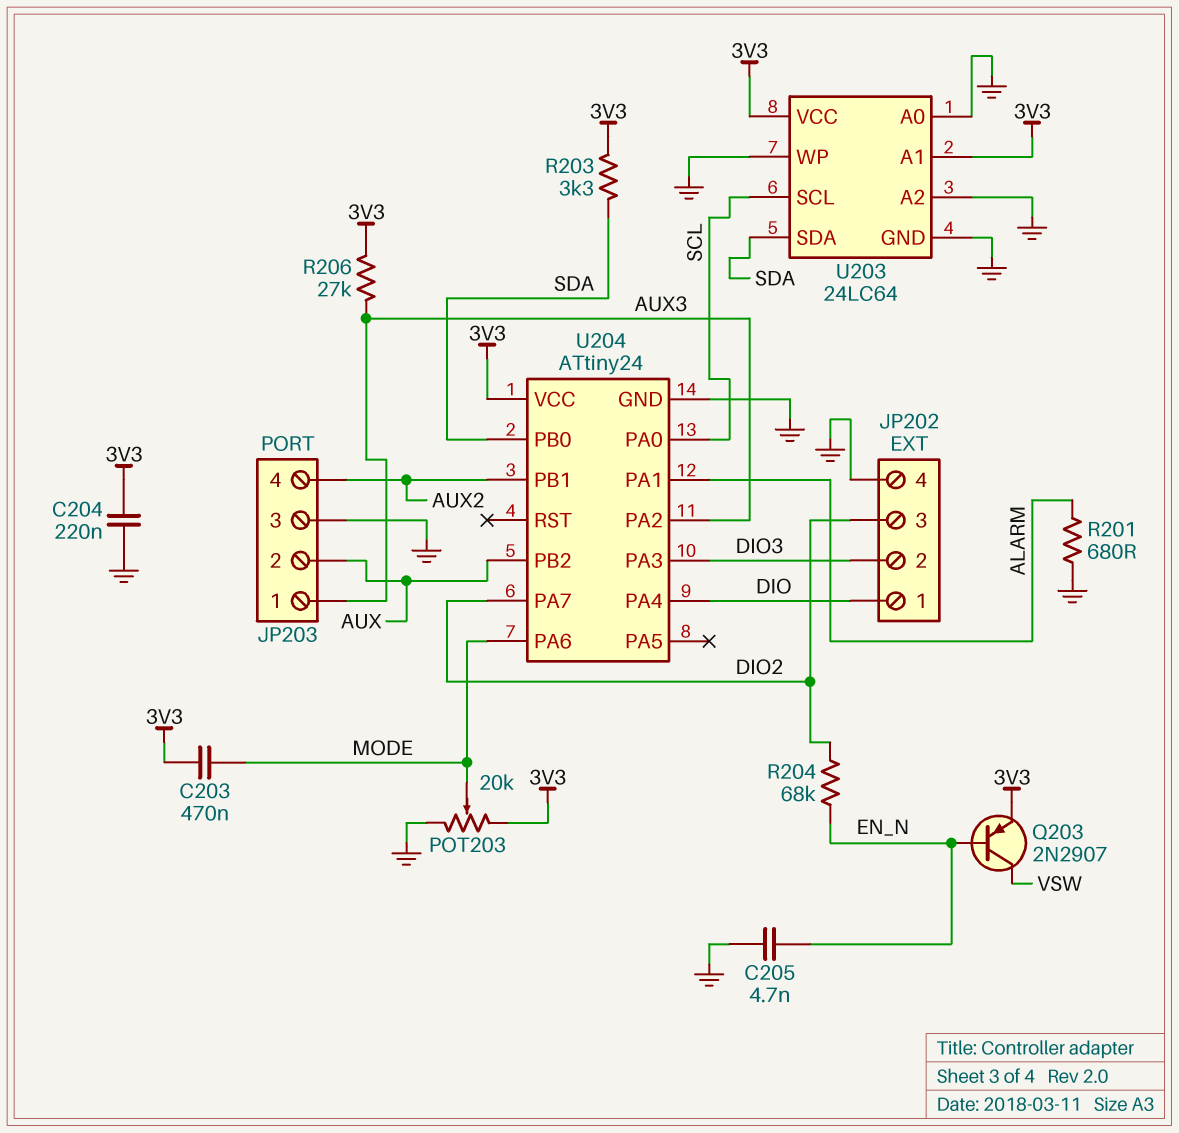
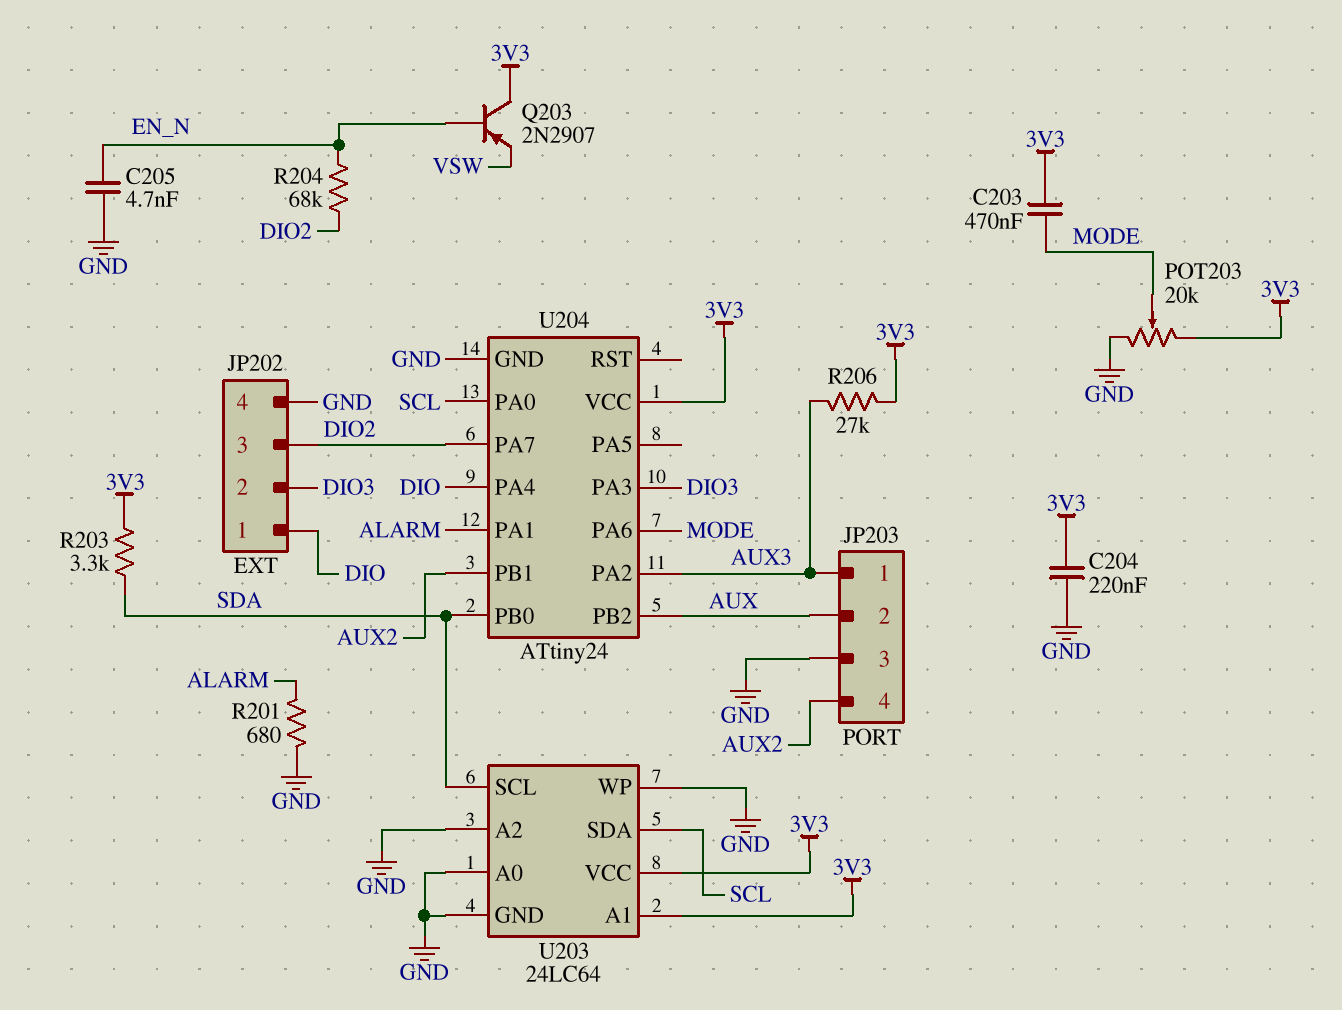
Q203: PNP 2N2907 (B EN_N, C VSW, E 3V3) -> PNP 2N2907 (B EN_N, C 3V3, E VSW)
U203 pin SCL: SCL -> SDA
U203 pin SDA: SDA -> SCL

